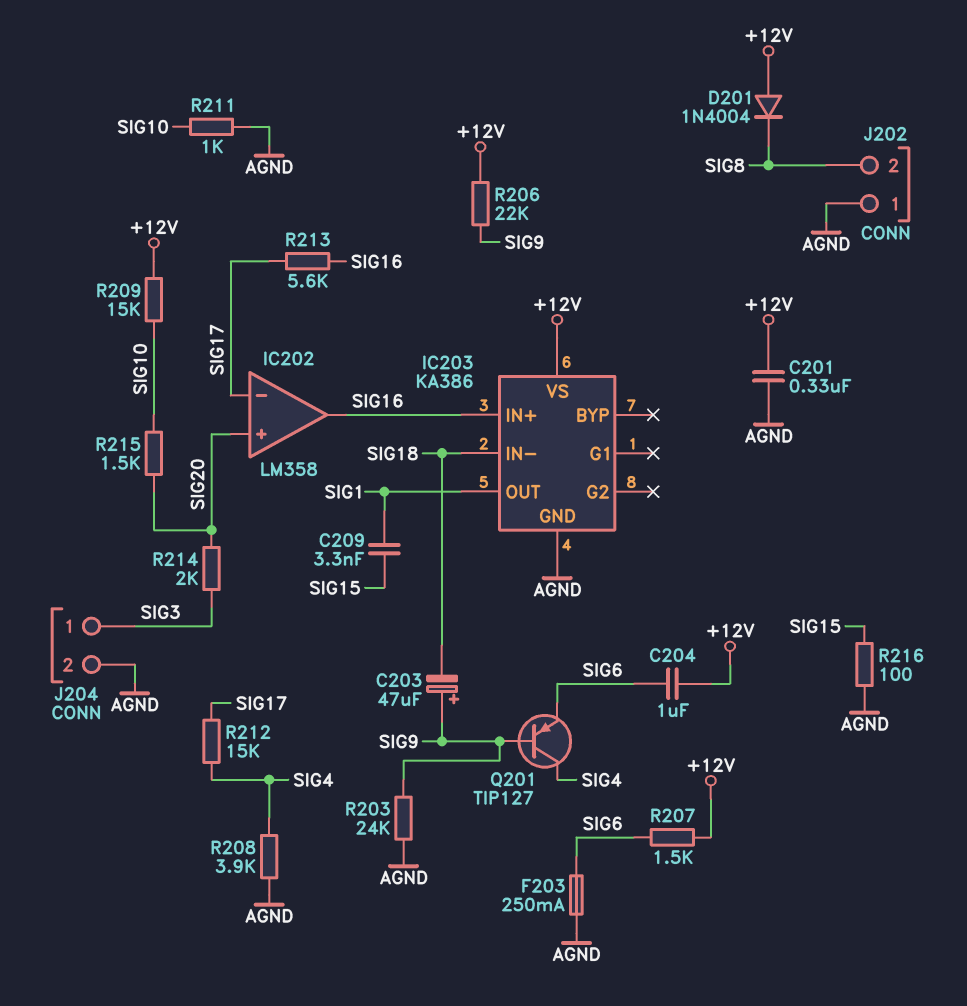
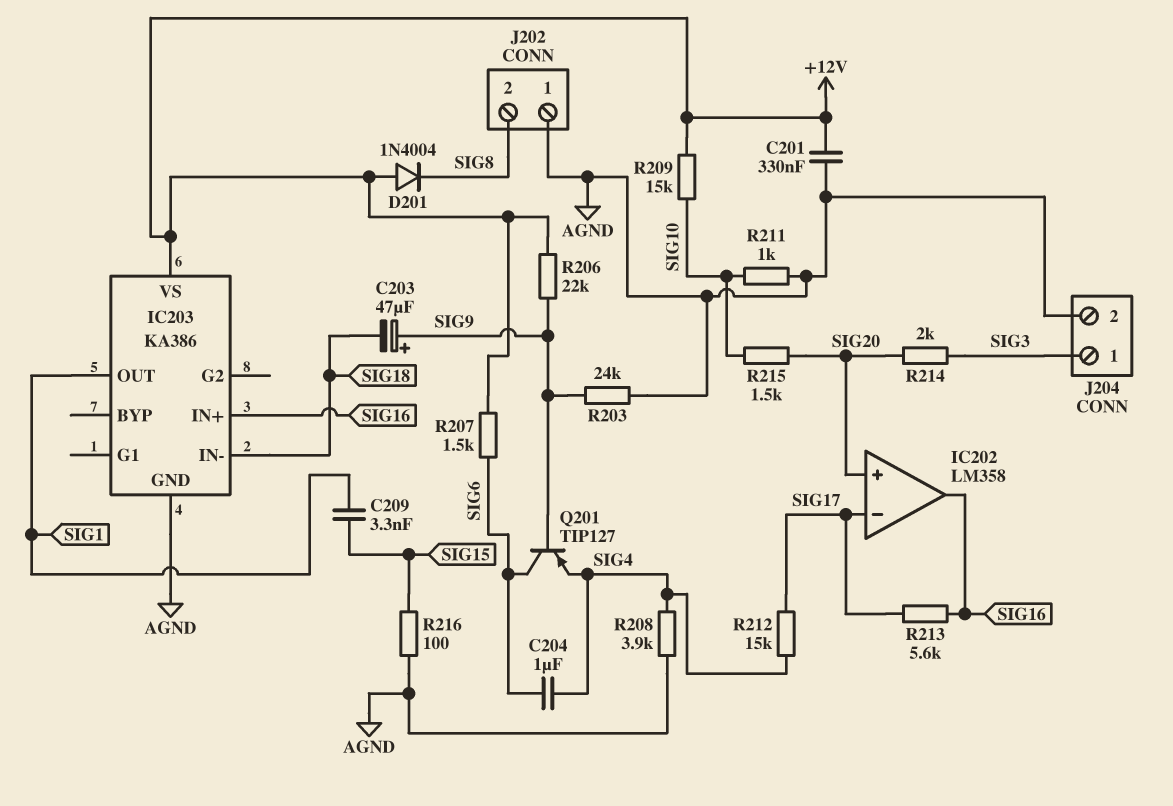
C204: 1uF (+12V, SIG6) -> 1uF (SIG4, SIG6)
F203: 250mA (AGND, SIG6) -> none
Q201: PNP TIP127 (B SIG9, C SIG4, E SIG6) -> PNP TIP127 (B SIG9, C SIG6, E SIG4)

